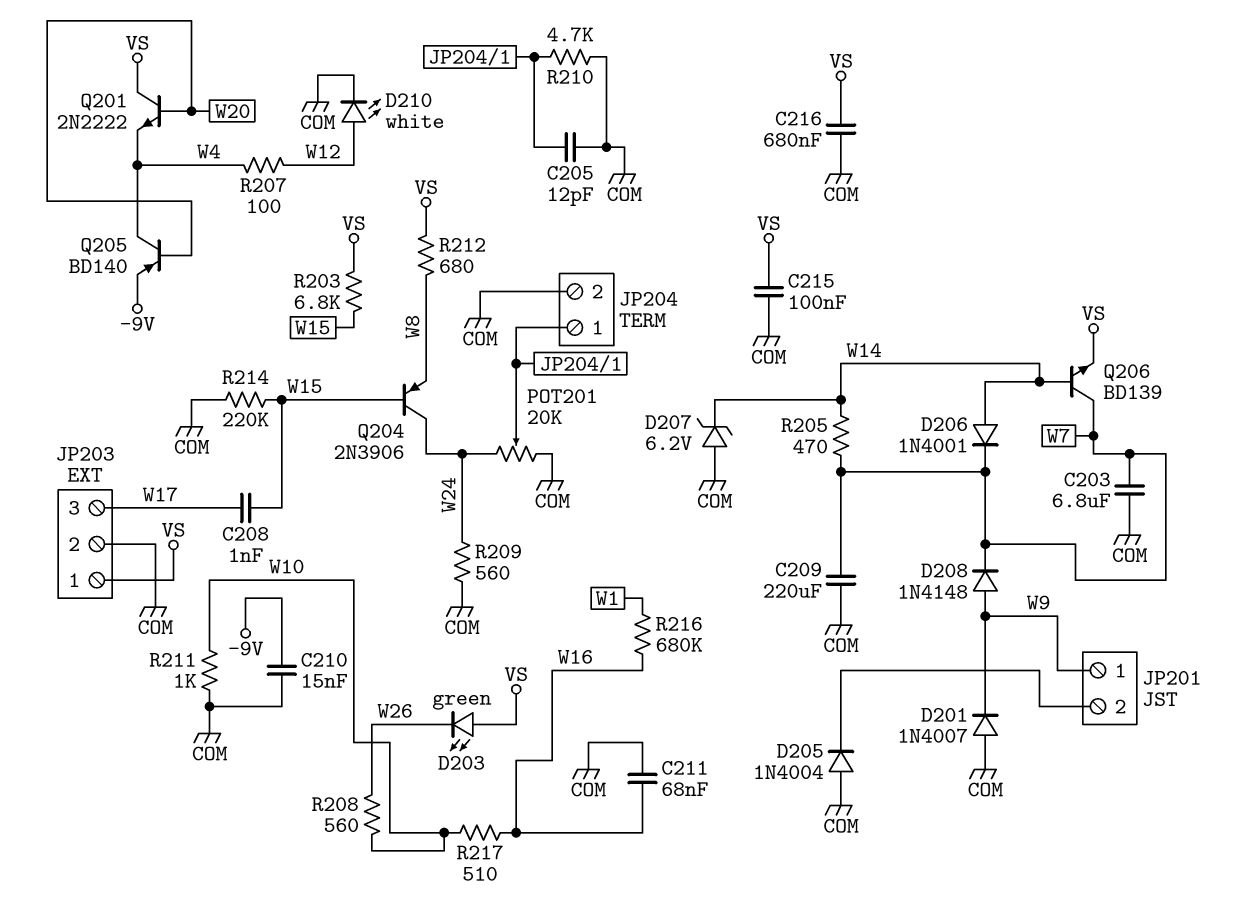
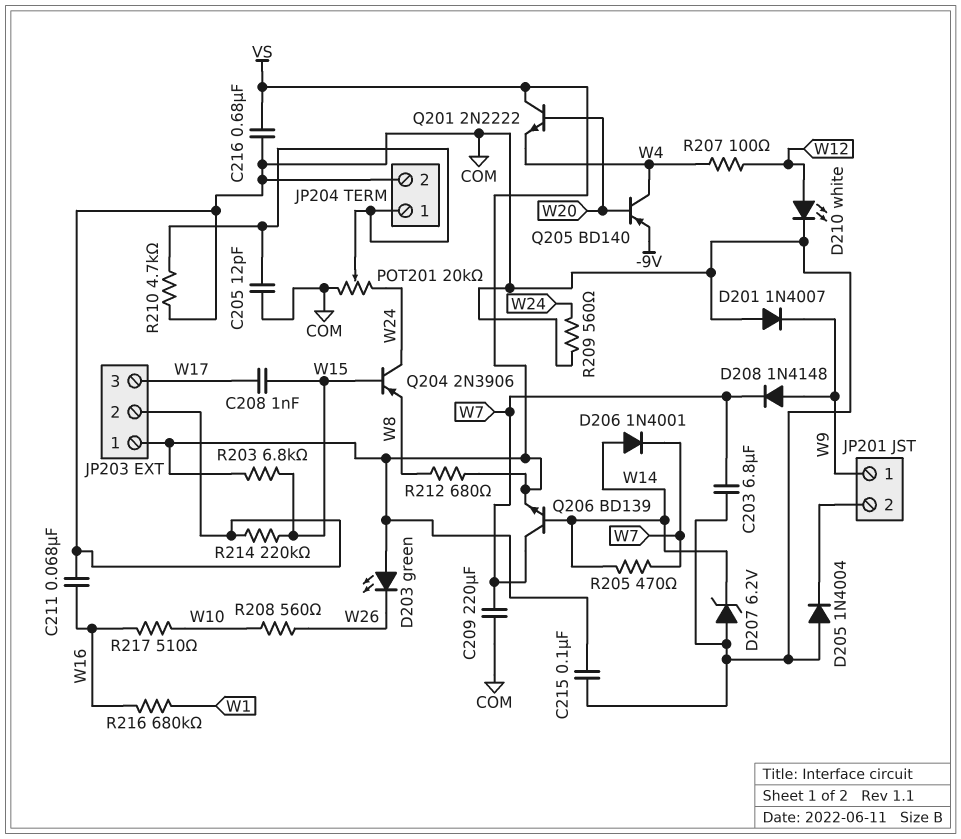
C210: 15nF (-9V, COM) -> none
R211: 1k (COM, W10) -> none

